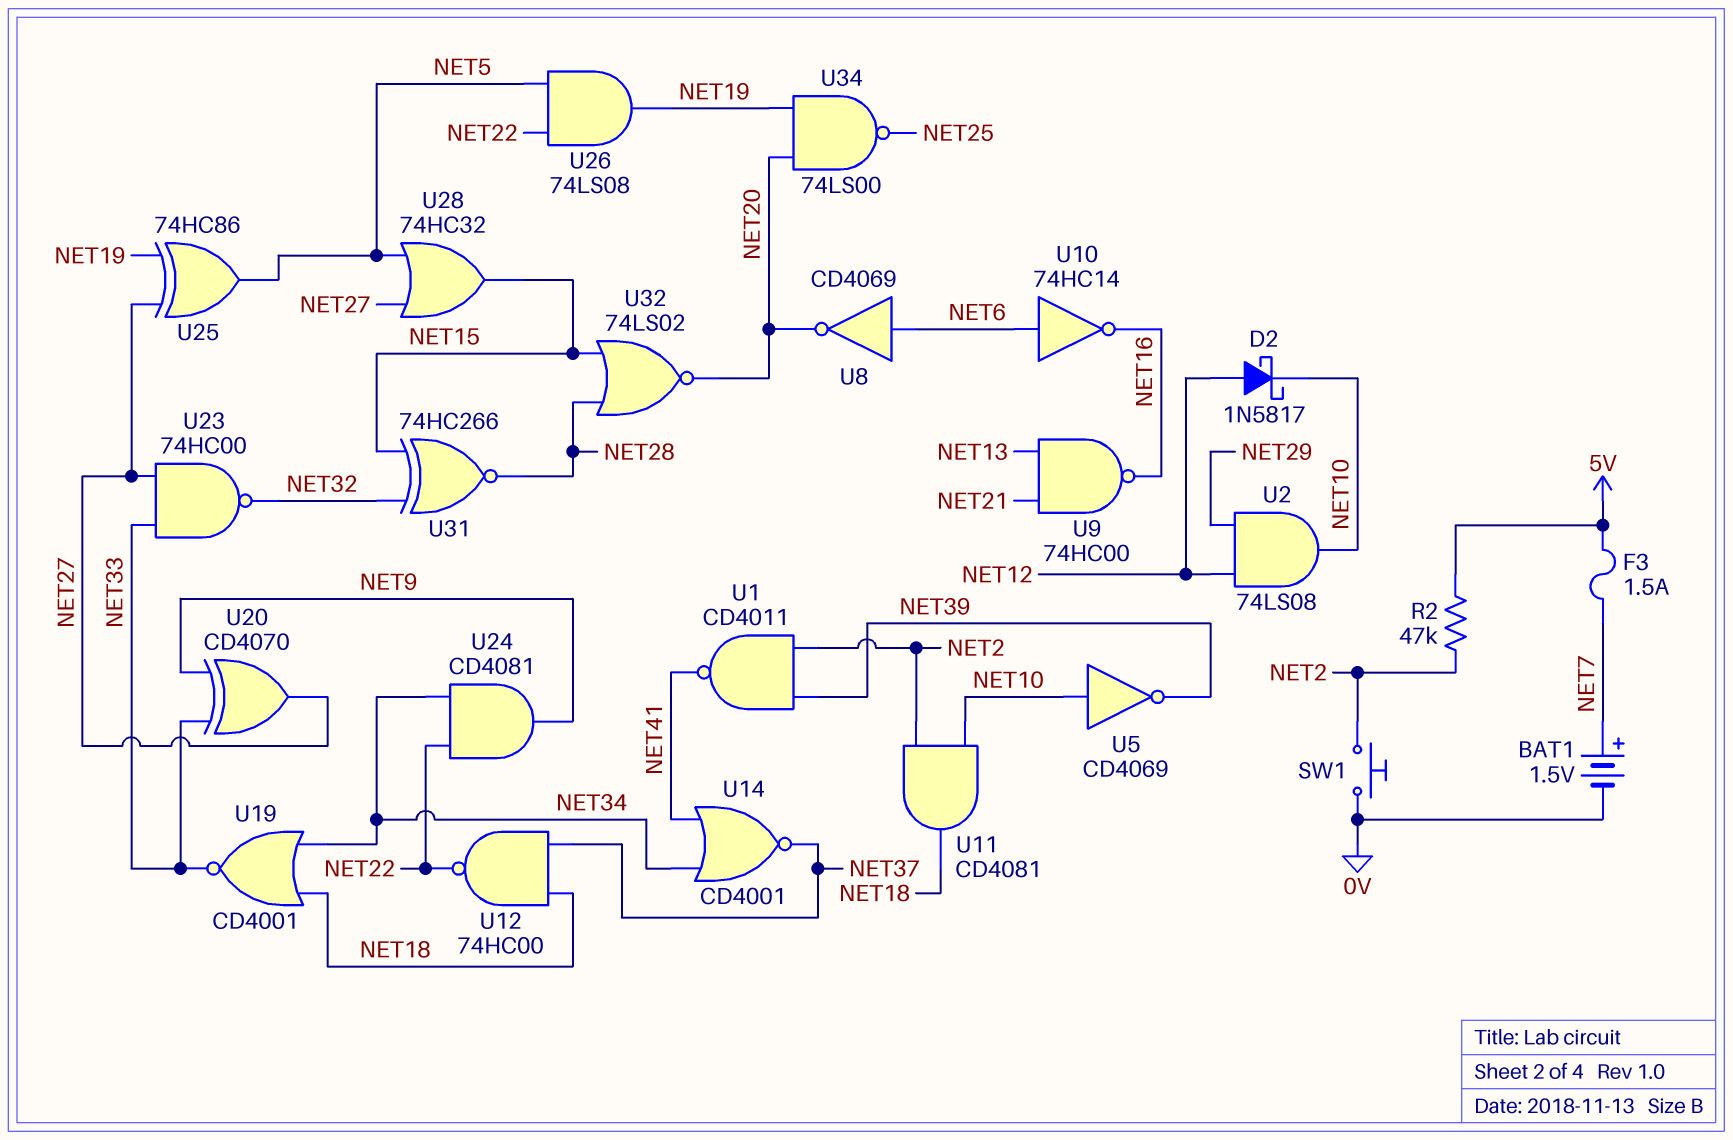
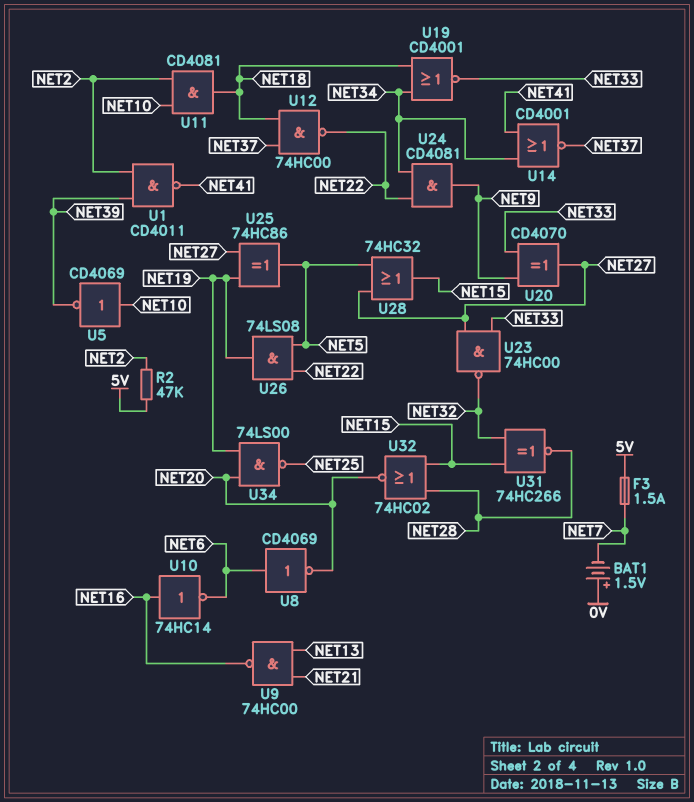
BAT1: 1.5V (plus NET7, minus 0V) -> 1.5V (plus 0V, minus NET7)
D2: schottky 1N5817 (A NET12, K NET10) -> none
SW1: button (0V, NET2) -> none
U2: AND 74LS08 (in NET12, in NET29, out NET10) -> none
U10: NOT 74HC14 (in NET6, out NET16) -> NOT 74HC14 (in NET16, out NET6)
U32: NOR 74LS02 (in NET15, in NET28, out NET20) -> NOR 74HC02 (in NET15, in NET28, out NET20)

